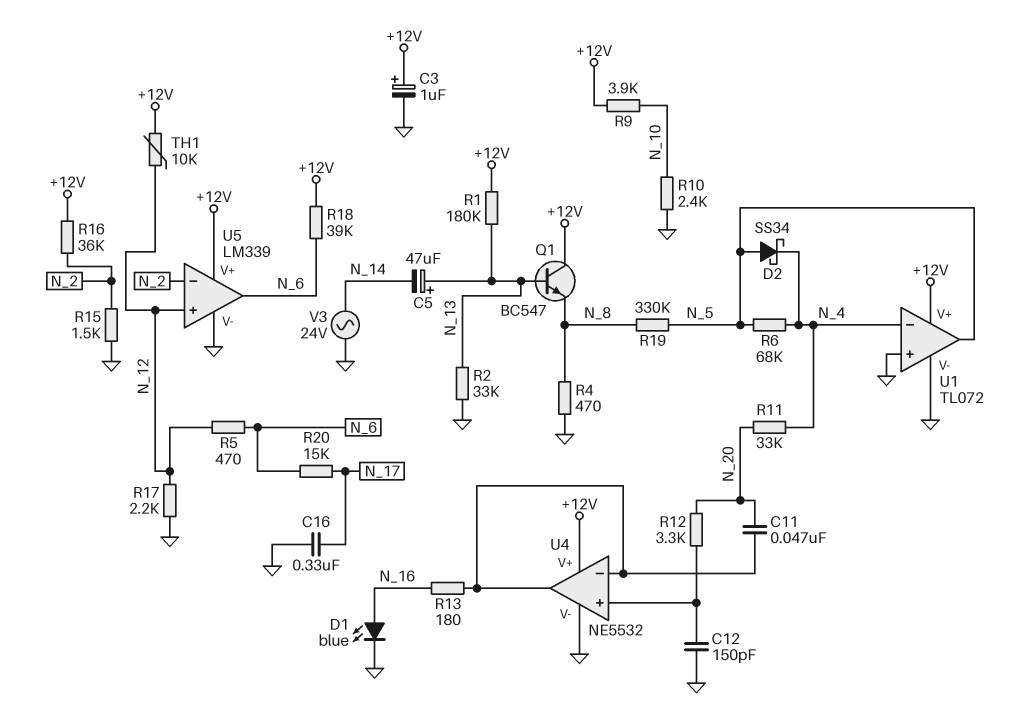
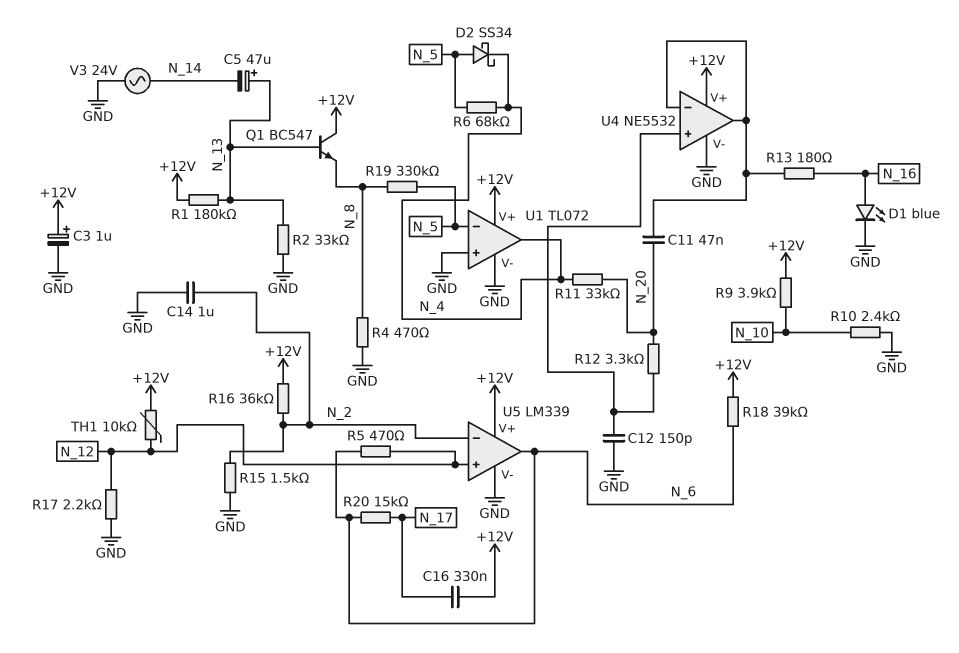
C14: none -> 1uF (GND, N_2)
C16: 330nF (GND, N_17) -> 330nF (+12V, N_17)
U1 pin in-: N_4 -> N_5
U1 pin out: N_5 -> N_4

